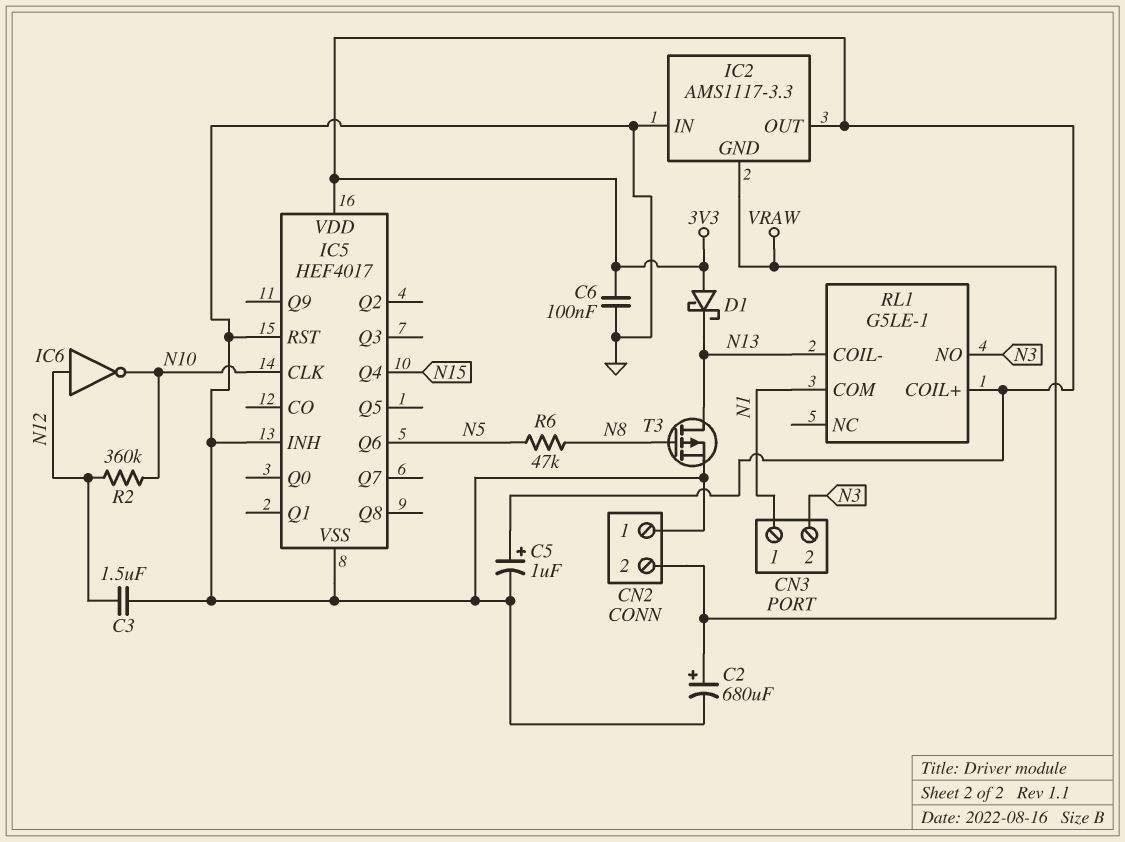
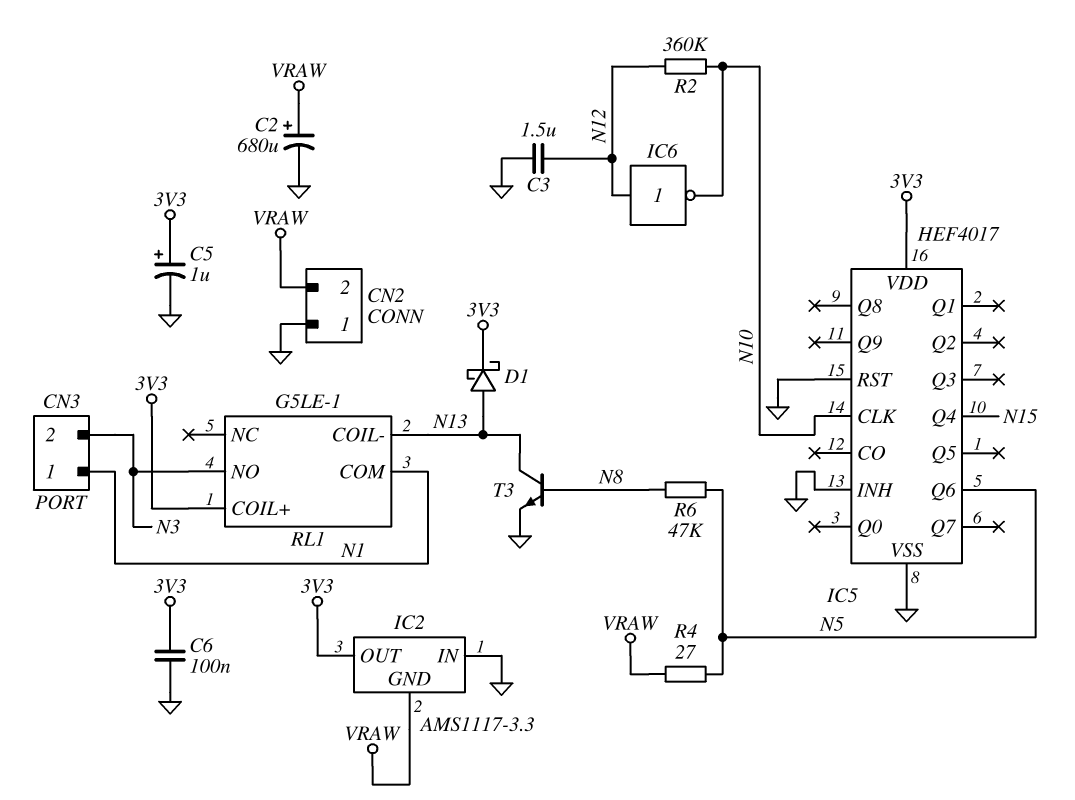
D1: schottky (A 3V3, K N13) -> schottky (A N13, K 3V3)
R4: none -> 27 (N5, VRAW)
T3: PMOS (G N8, D N13, S GND) -> NPN (B N8, C N13, E GND)

